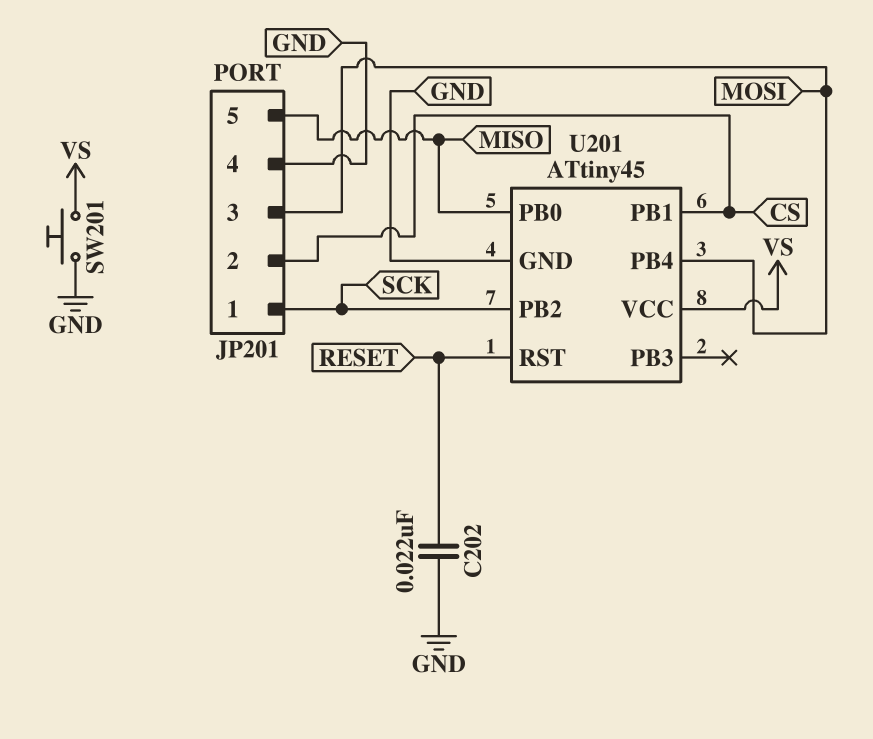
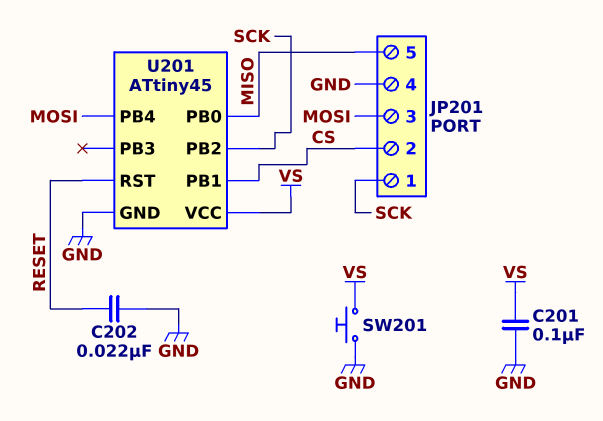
C201: none -> 100nF (GND, VS)

